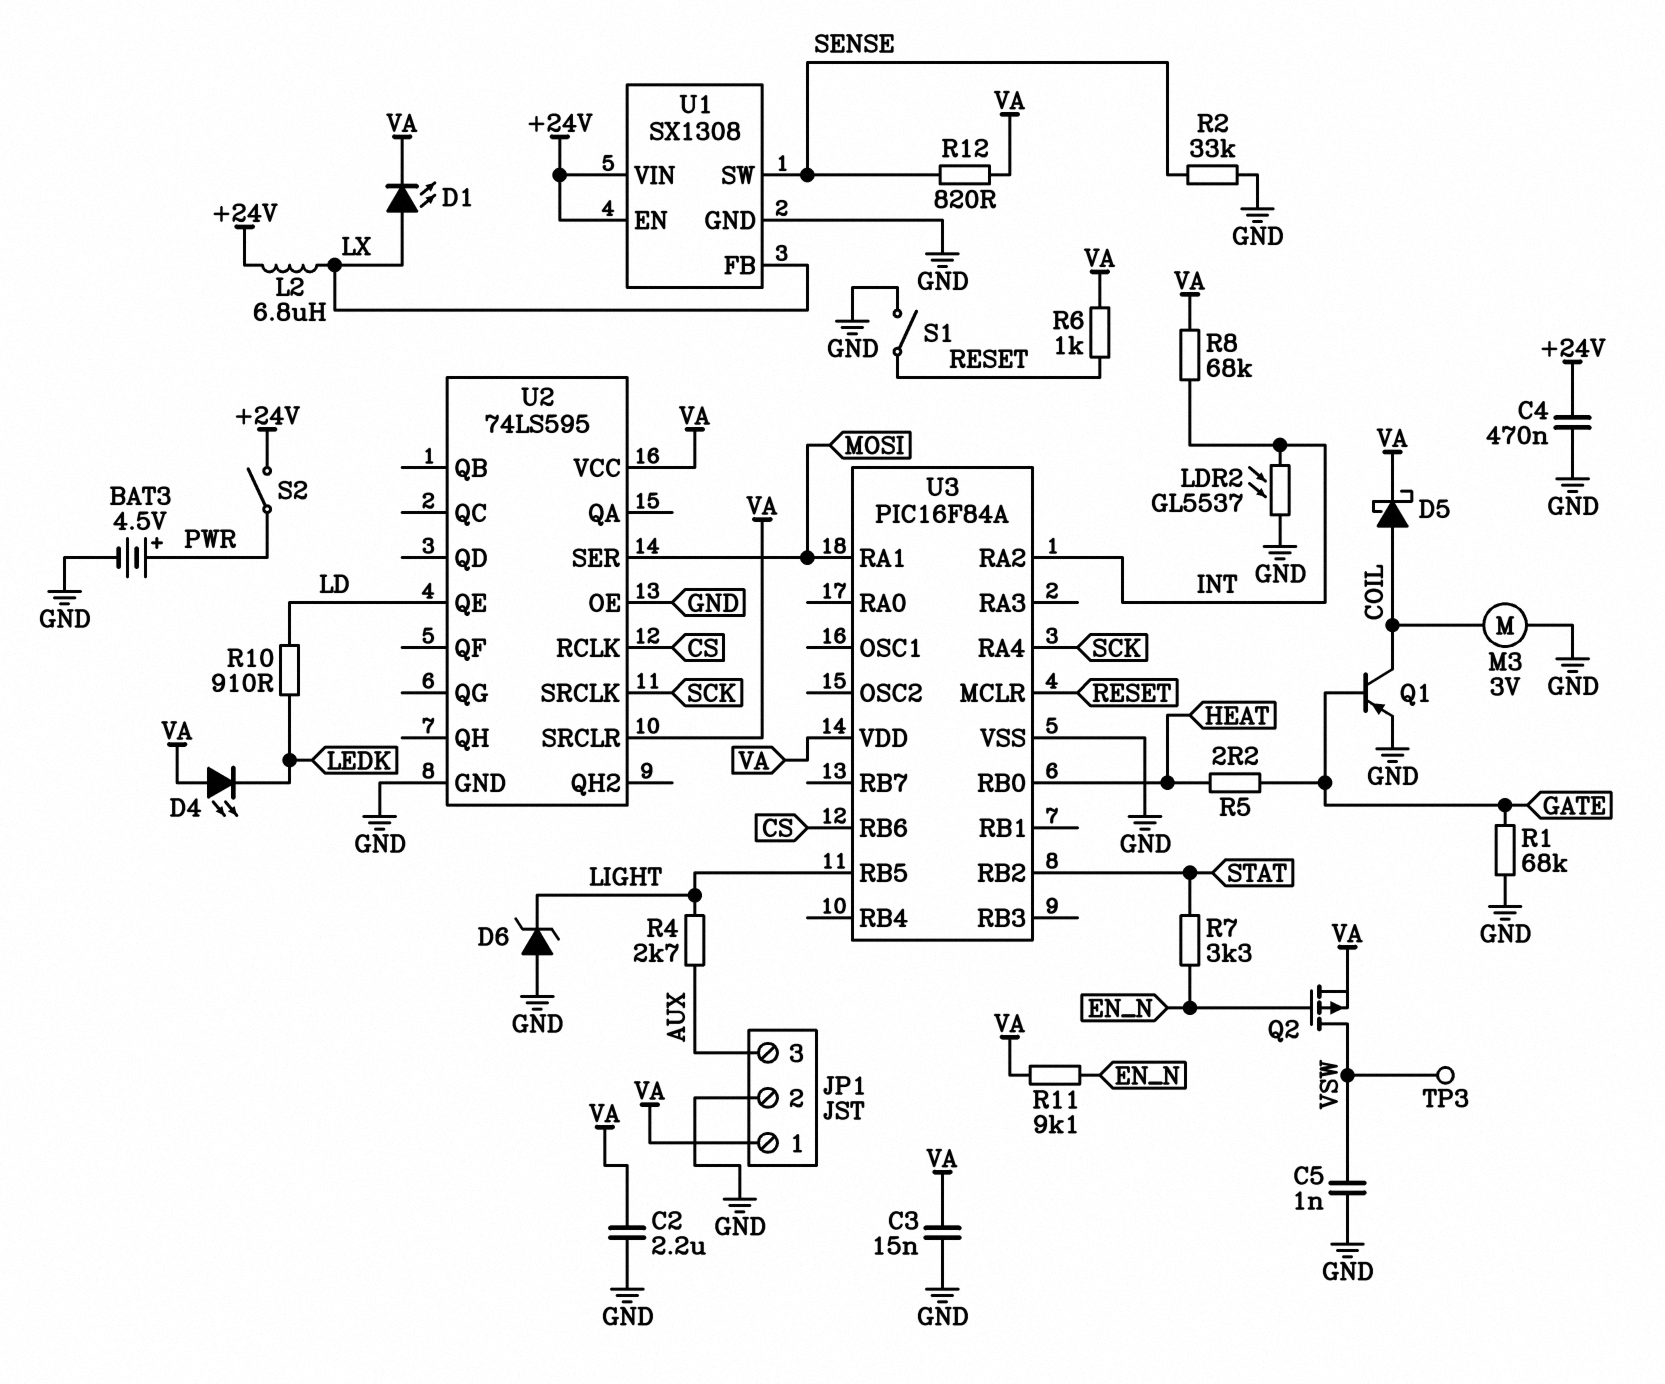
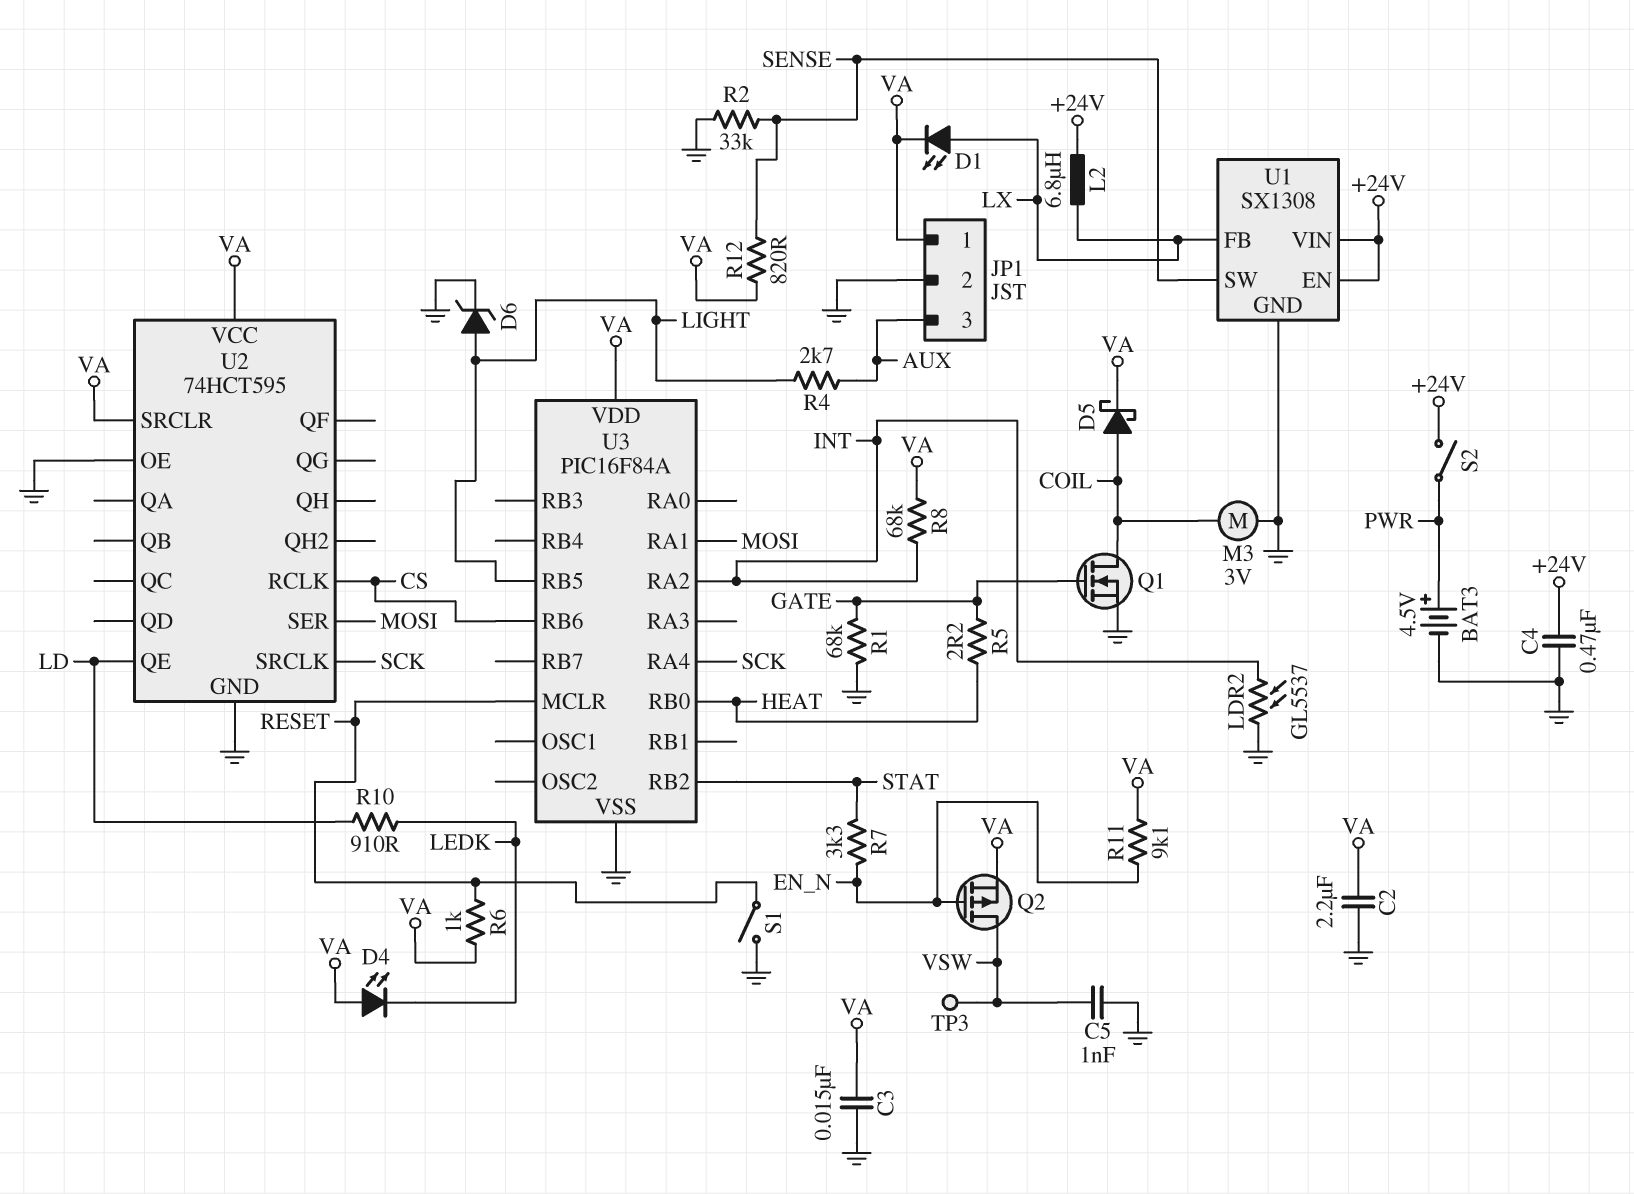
D6: zener (A GND, K LIGHT) -> zener (A LIGHT, K GND)
Q1: PNP (B GATE, C COIL, E GND) -> NMOS (G GATE, D COIL, S GND)
U2: 74LS595 -> 74HCT595

